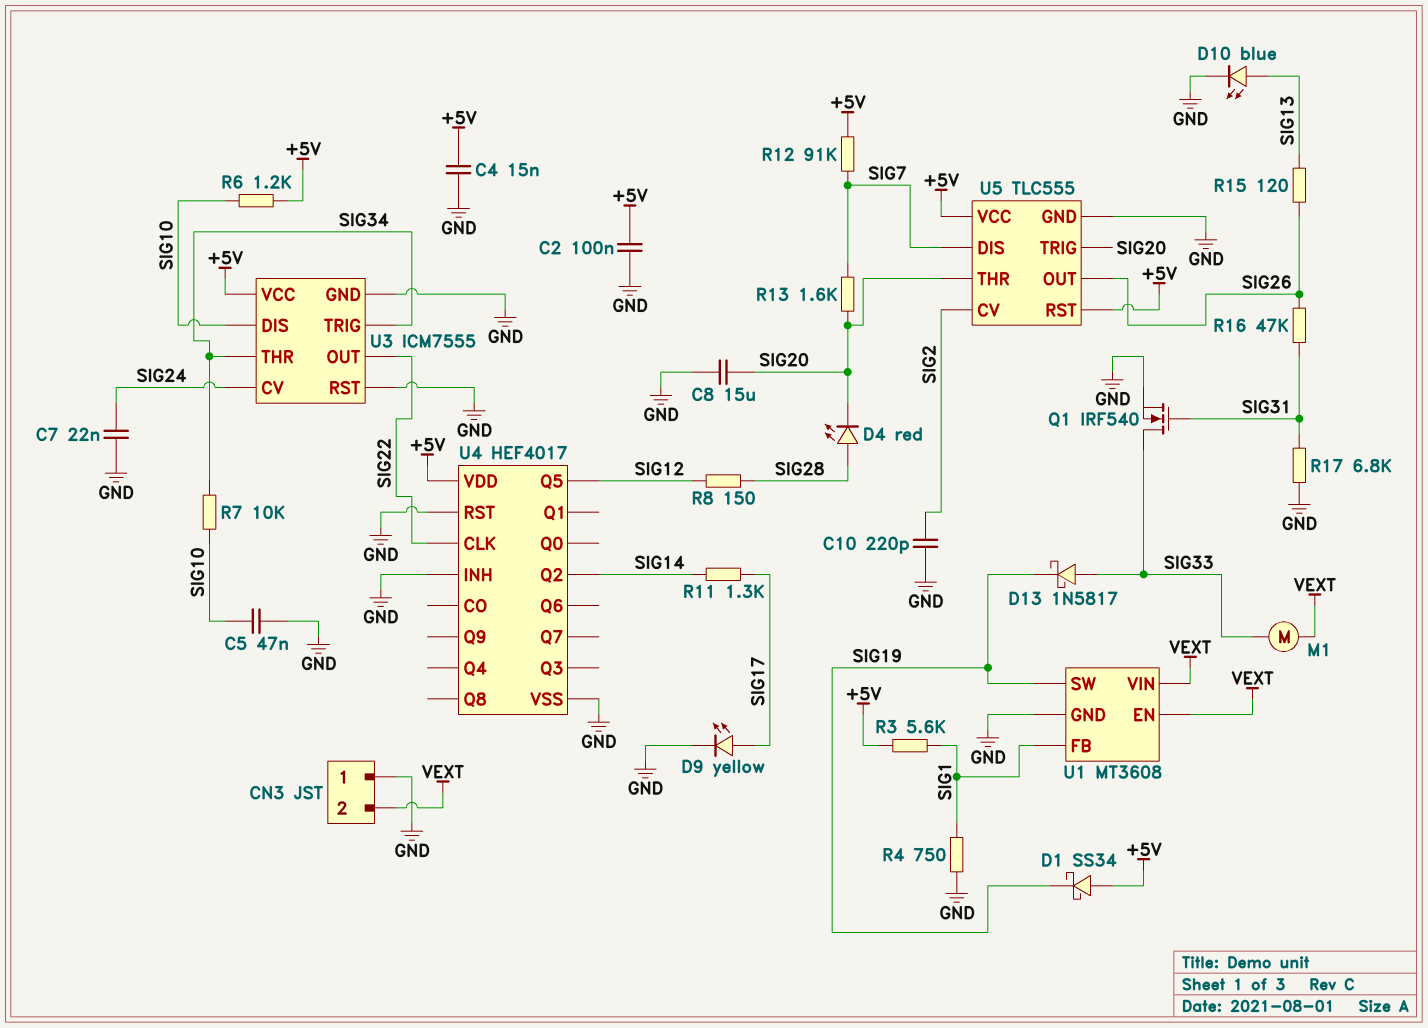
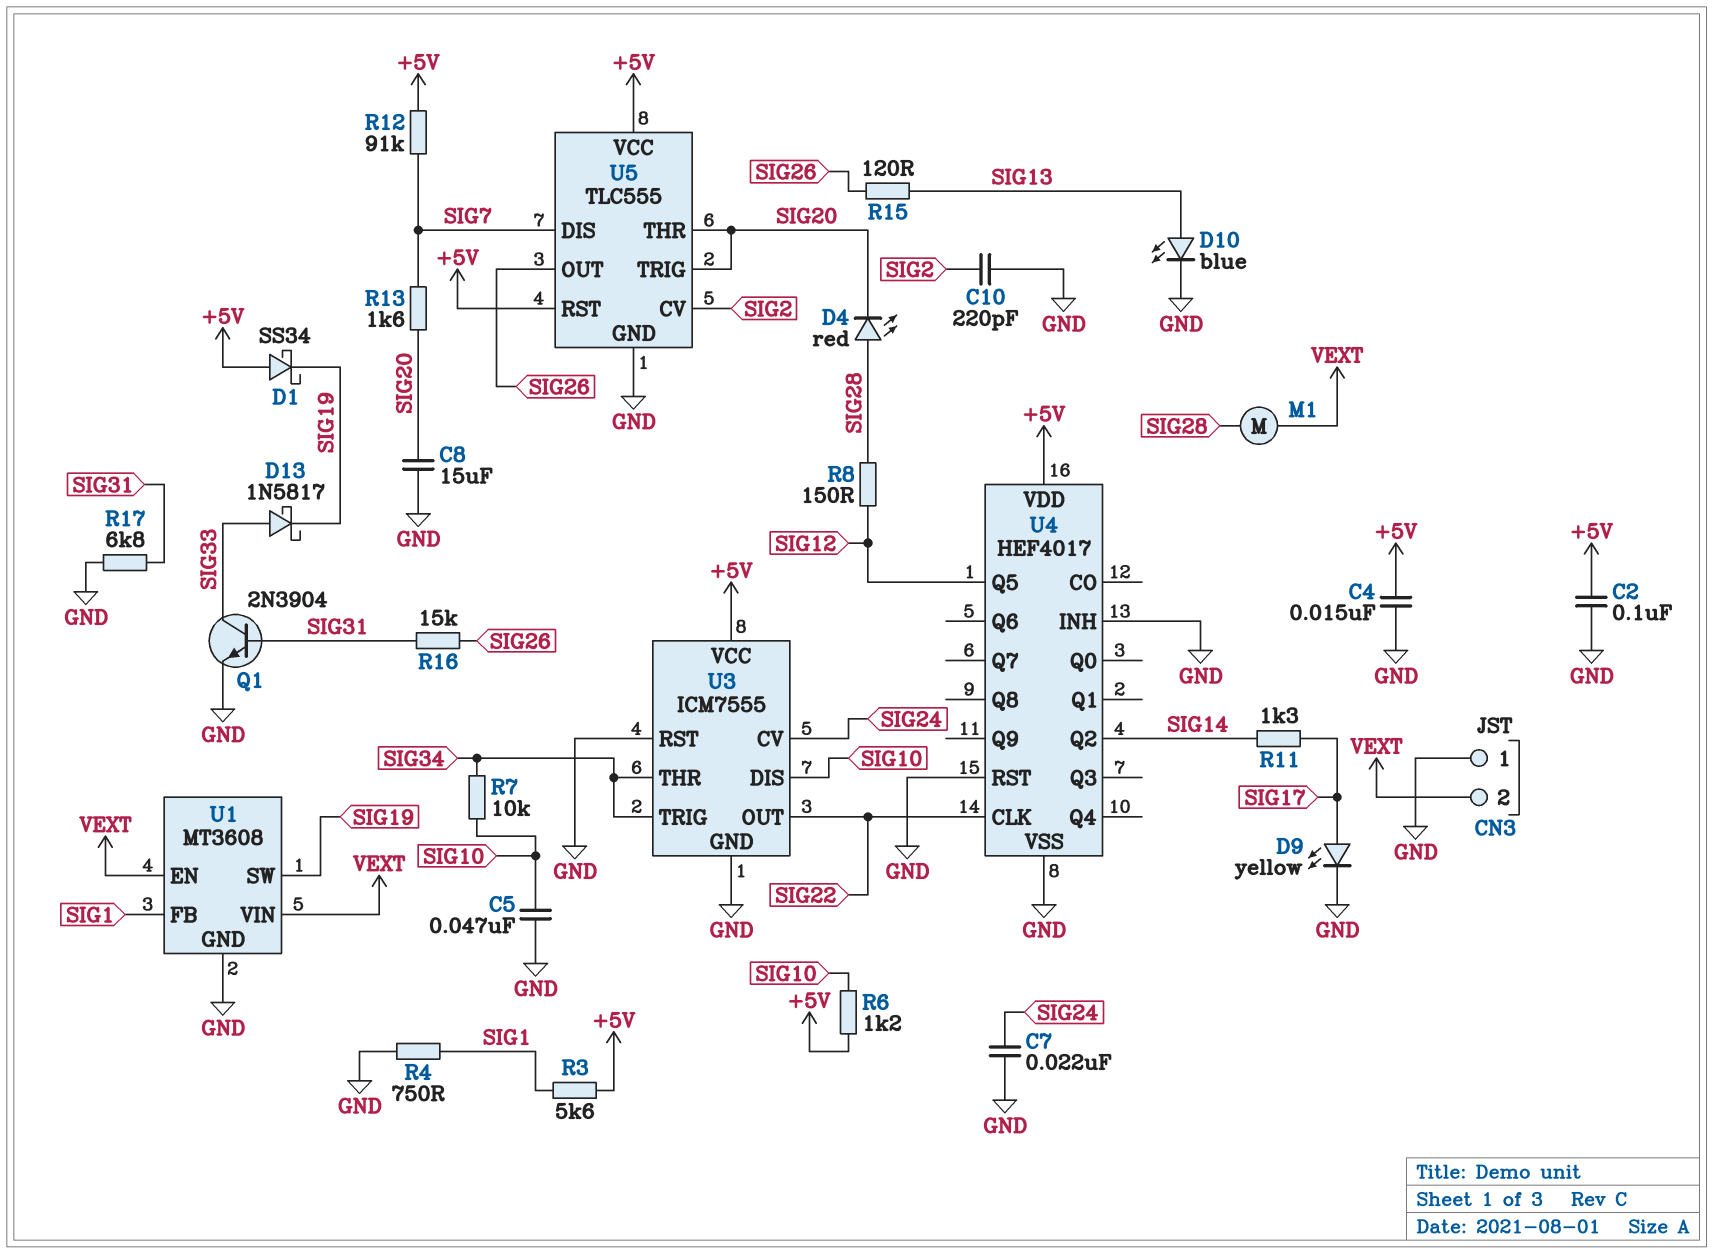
M1: motor (SIG33, VEXT) -> motor (SIG28, VEXT)
Q1: NMOS IRF540 (G SIG31, D SIG33, S GND) -> NPN 2N3904 (B SIG31, C SIG33, E GND)
R16: 47k (SIG26, SIG31) -> 15k (SIG26, SIG31)

